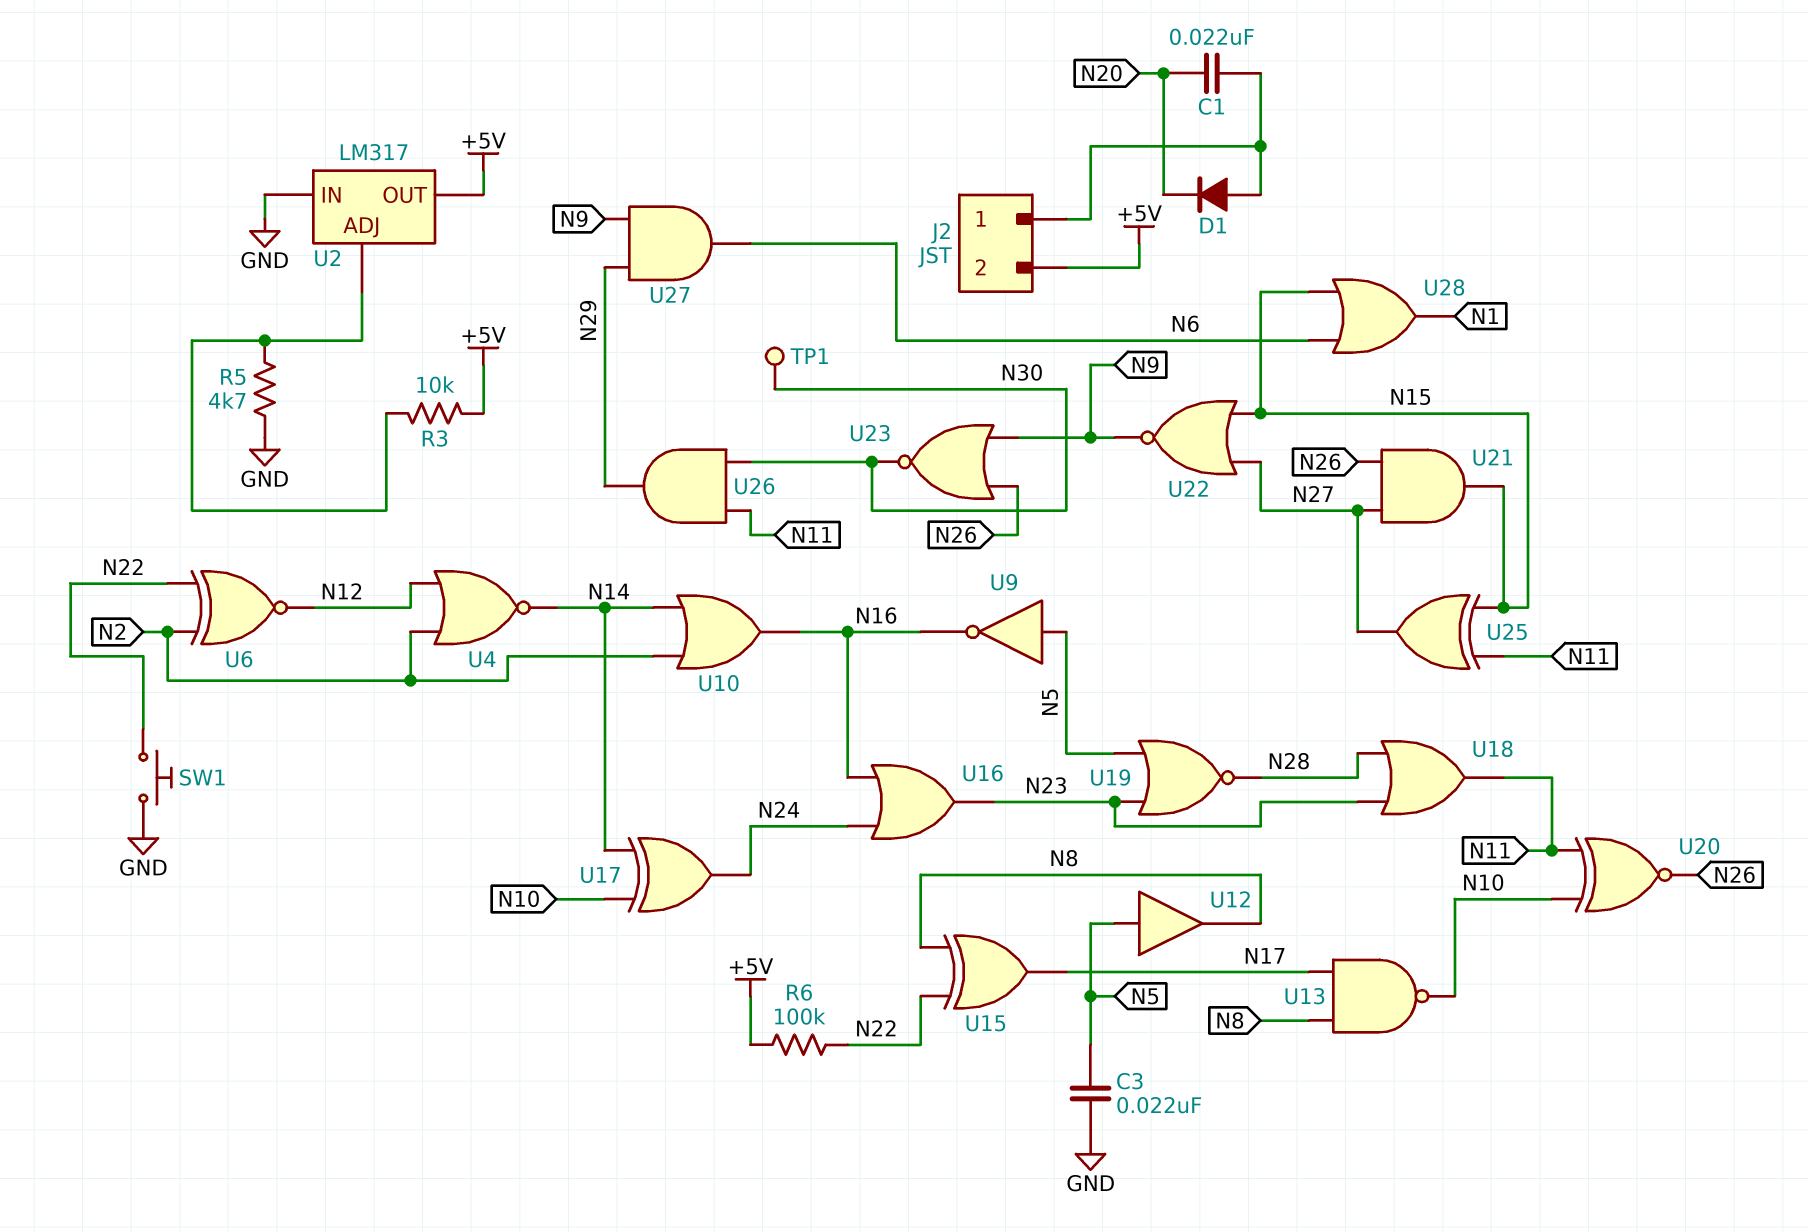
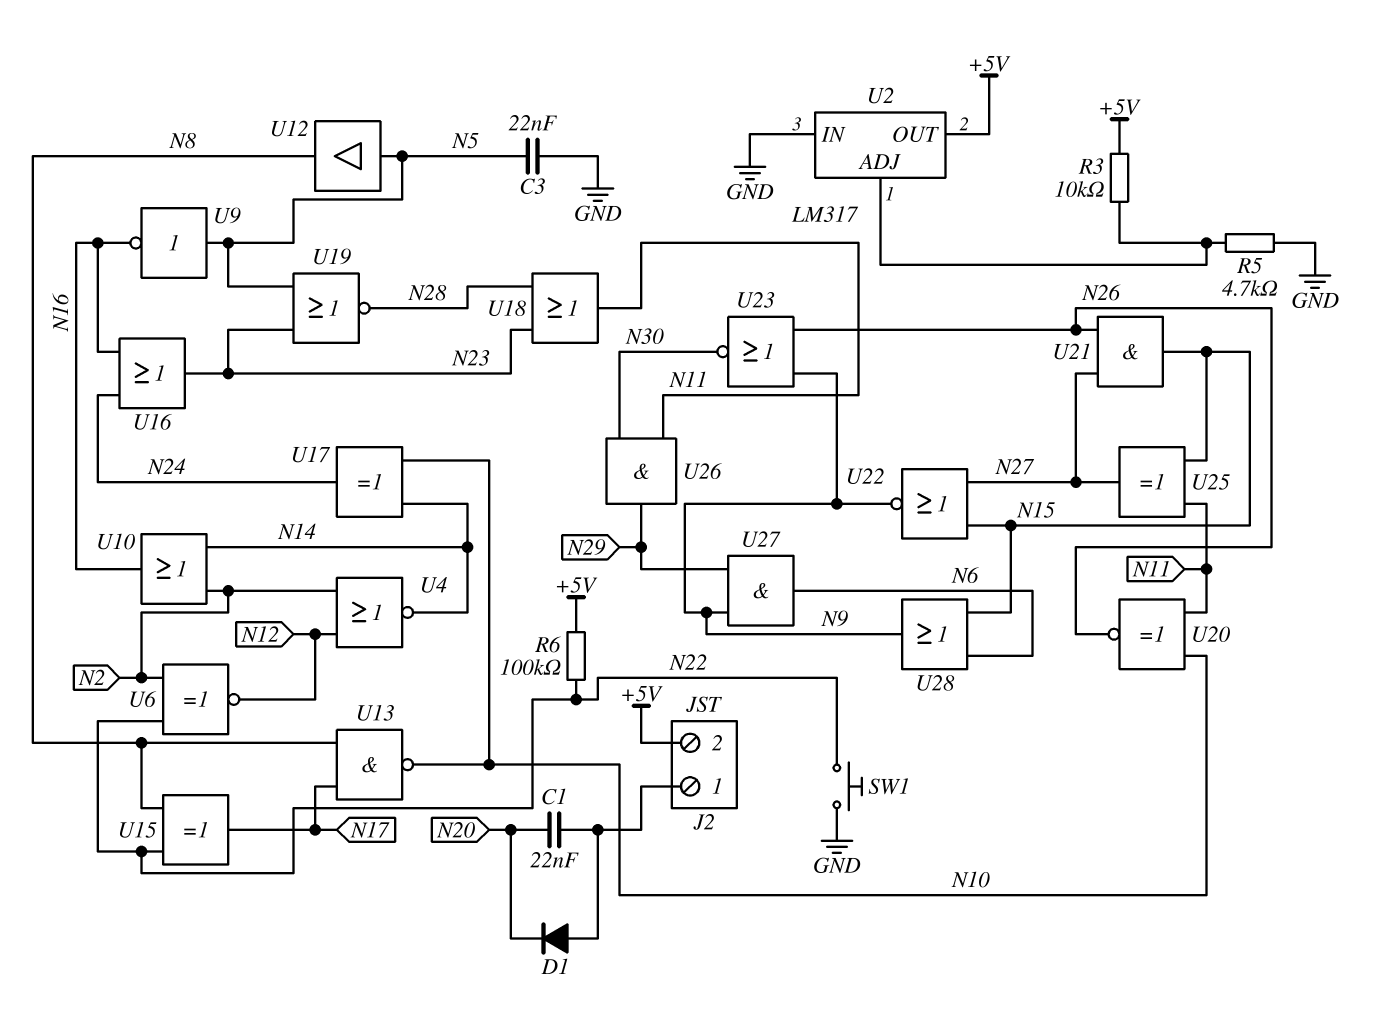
TP1: test point (N30) -> none
U28: OR (in N6, in N15, out N1) -> OR (in N6, in N15, out N9)

